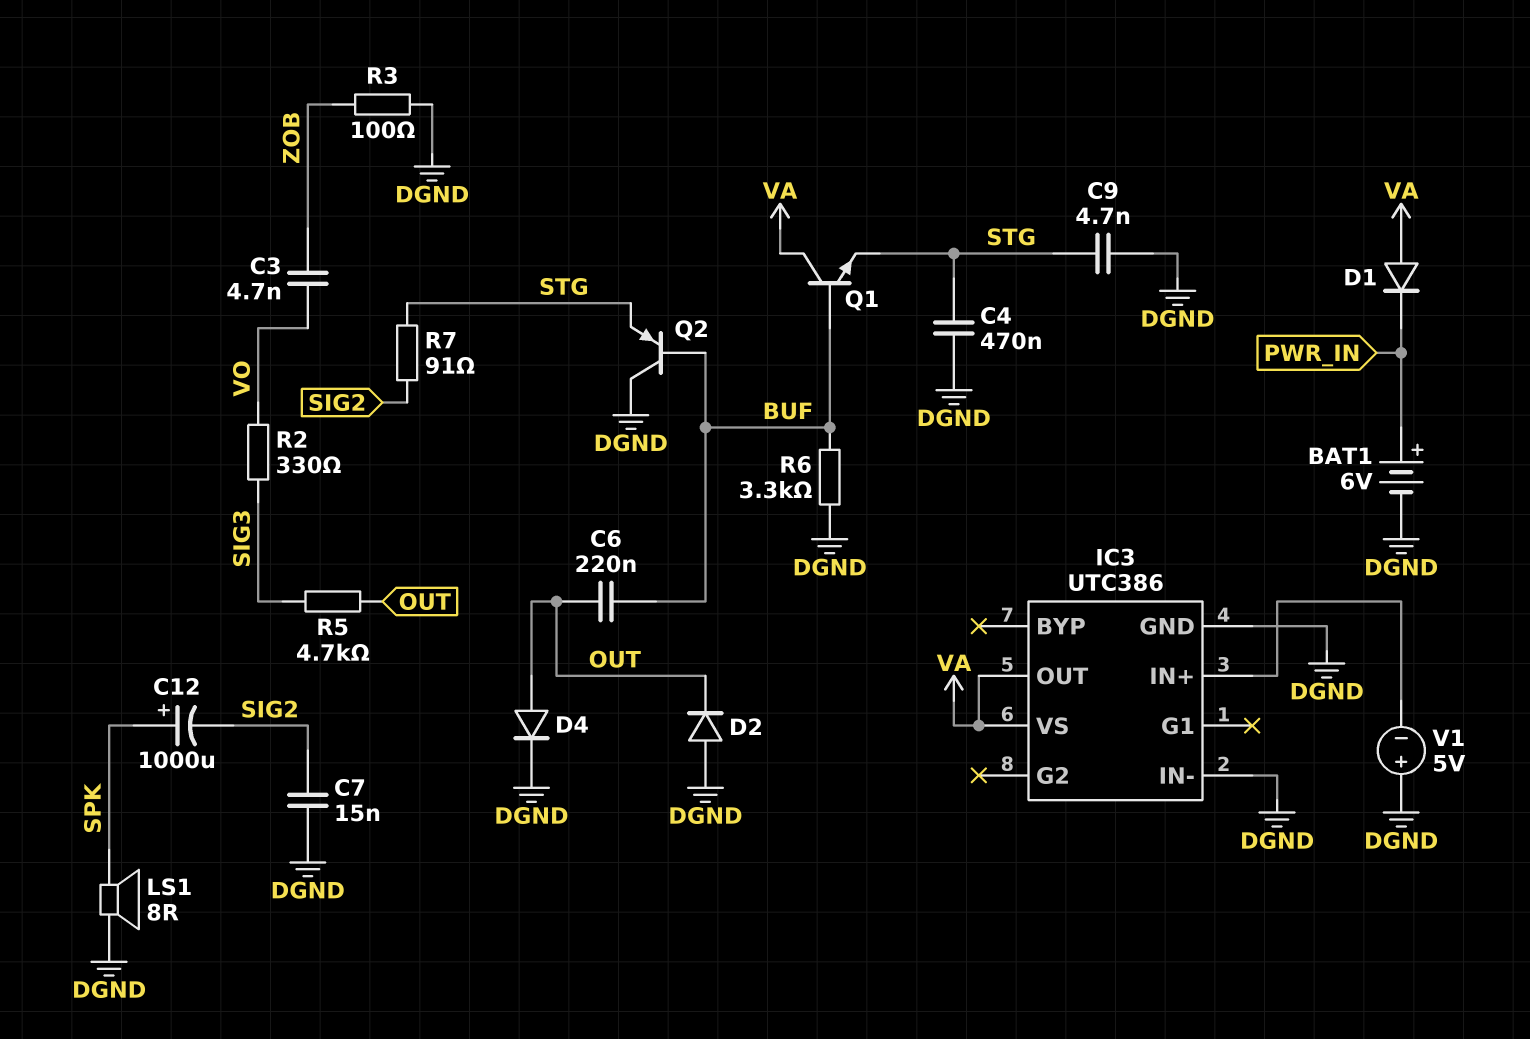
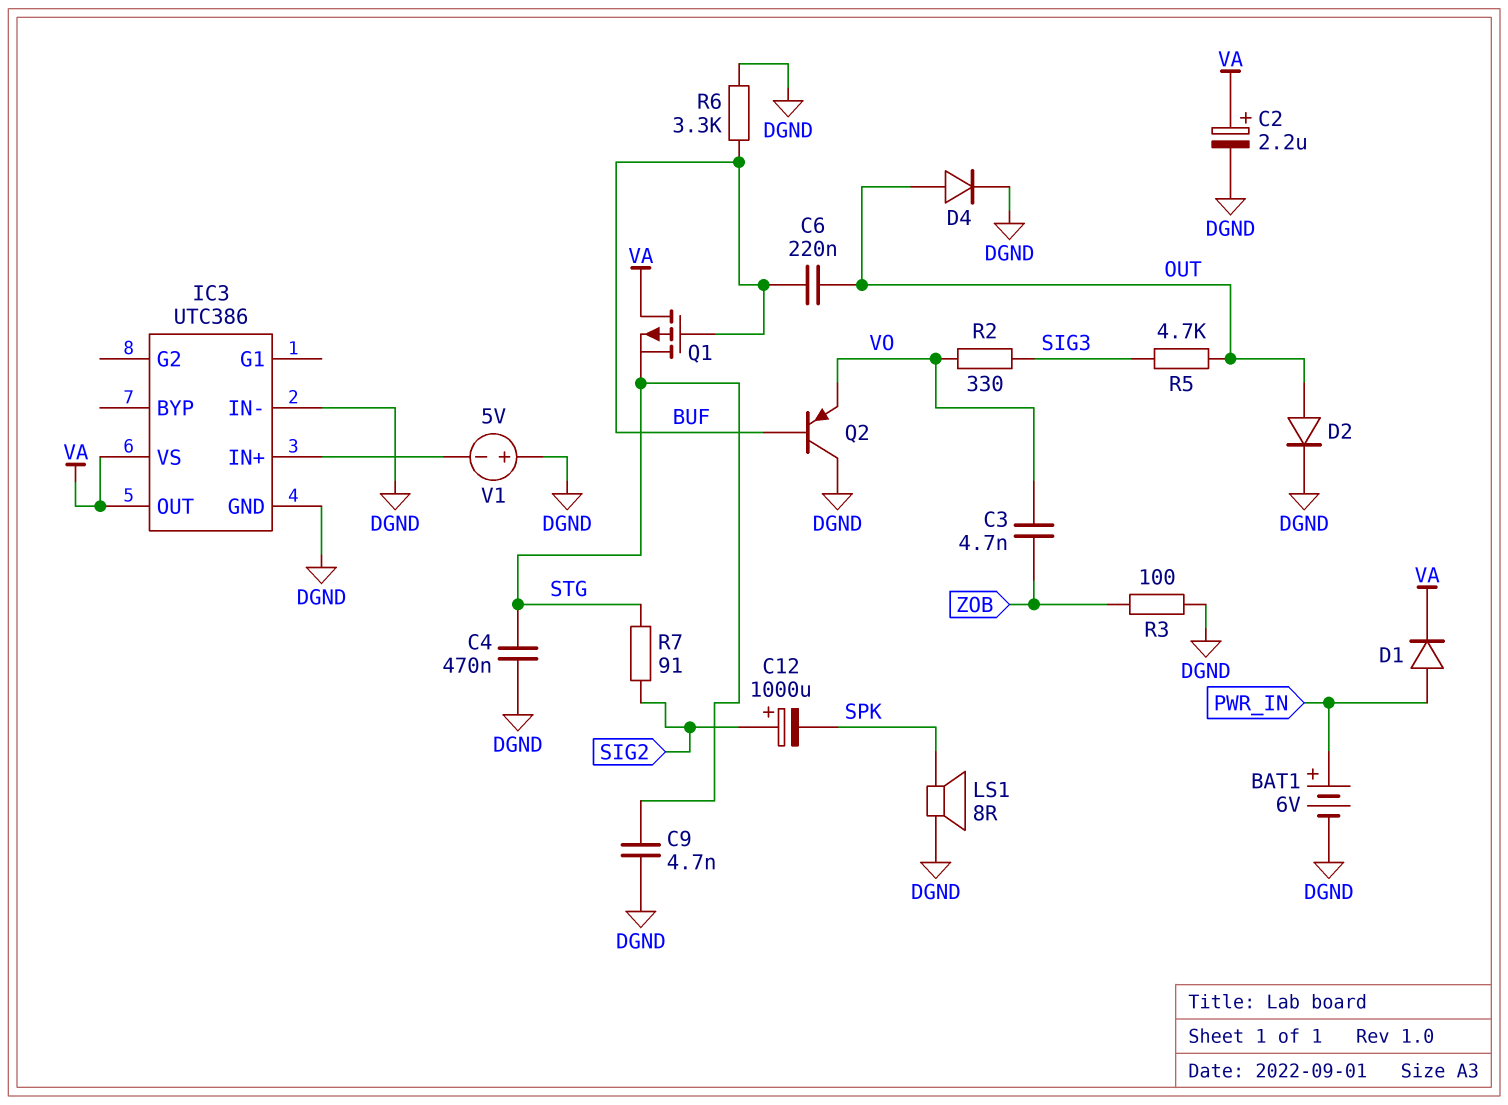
C2: none -> 2.2uF (plus VA, minus DGND)
C7: 15nF (DGND, SIG2) -> none
C12: 1000uF (plus SPK, minus SIG2) -> 1000uF (plus SIG2, minus SPK)
D1: diode (A VA, K PWR_IN) -> diode (A PWR_IN, K VA)
D2: diode (A DGND, K OUT) -> diode (A OUT, K DGND)
Q1: NPN (B BUF, C VA, E STG) -> PMOS (G BUF, D VA, S STG)
Q2: PNP (B BUF, C DGND, E STG) -> PNP (B BUF, C DGND, E VO)

